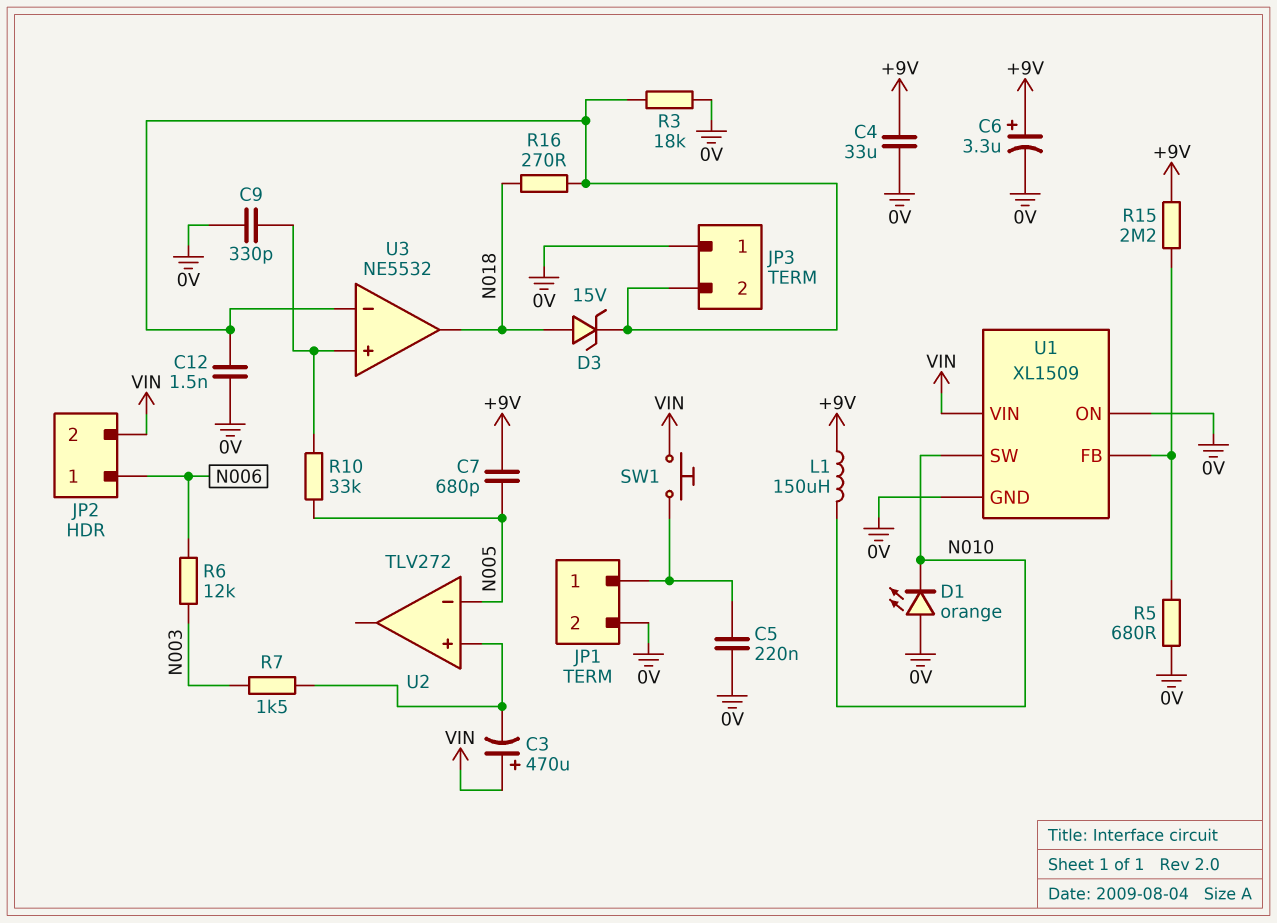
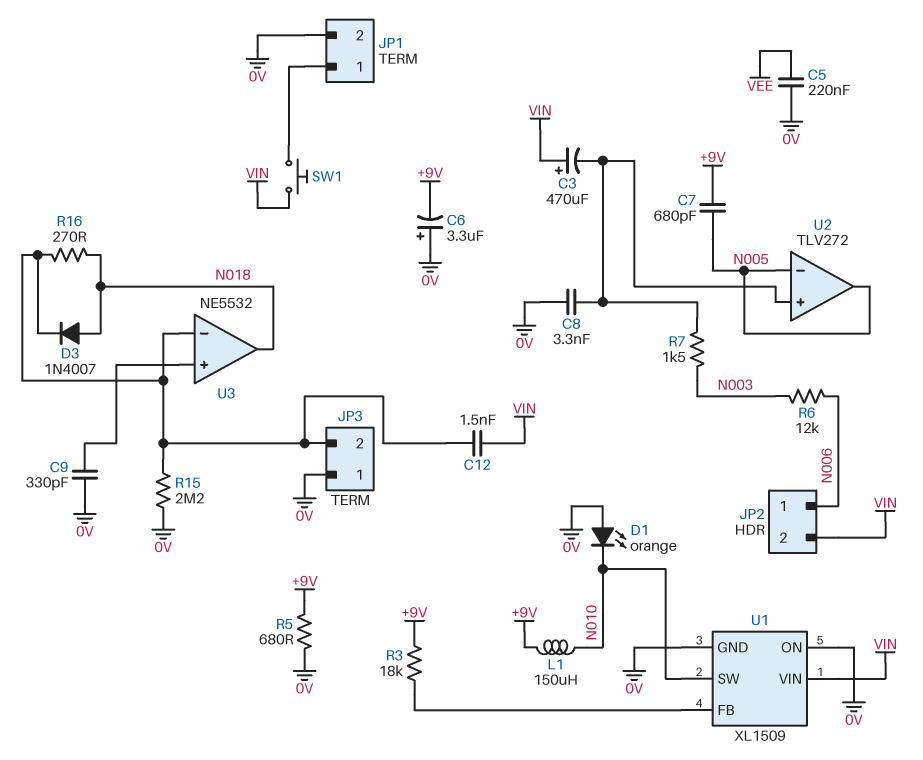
C4: 33uF (+9V, 0V) -> none
C5: 220nF (0V, JP1/1) -> 220nF (0V, VEE)
C6: 3.3uF (plus +9V, minus 0V) -> 3.3uF (plus 0V, minus +9V)
C8: none -> 3.3nF (0V, U2/in+)
C12: 1.5nF (0V, JP3/2) -> 1.5nF (JP3/2, VIN)
D3: zener 15V (A N018, K JP3/2) -> diode 1N4007 (A N018, K JP3/2)
R3: 18k (0V, JP3/2) -> 18k (+9V, U1/FB)
R5: 680 (0V, U1/FB) -> 680 (+9V, 0V)
R10: 33k (N005, U3/in+) -> none
R15: 2.2M (+9V, U1/FB) -> 2.2M (0V, JP3/2)
U2 pin out: none -> N005

